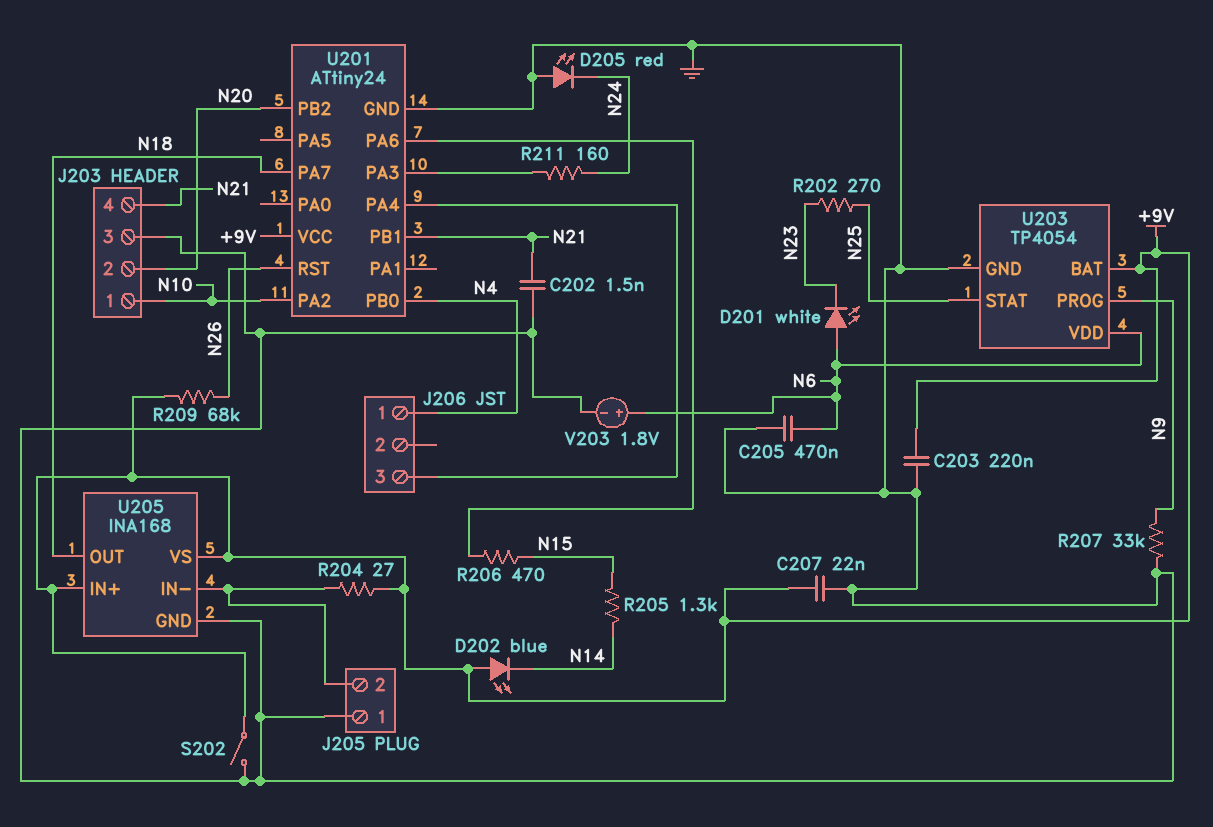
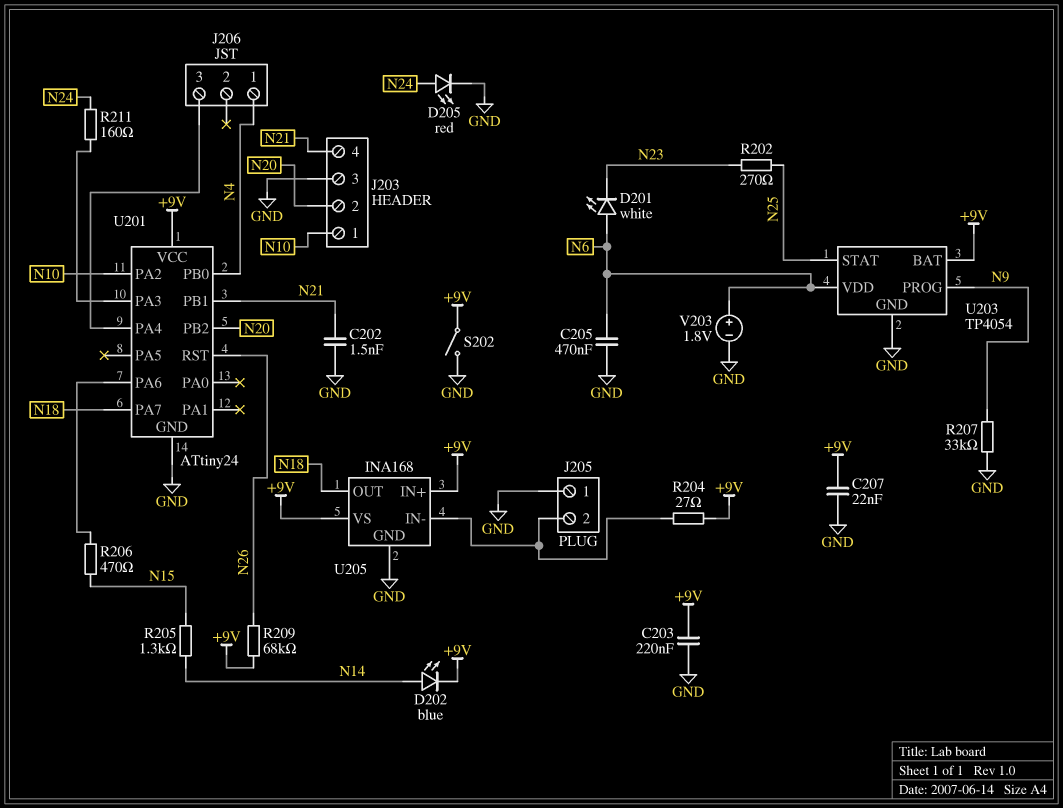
D202: LED blue (A +9V, K N14) -> LED blue (A N14, K +9V)
D205: LED red (A GND, K N24) -> LED red (A N24, K GND)

